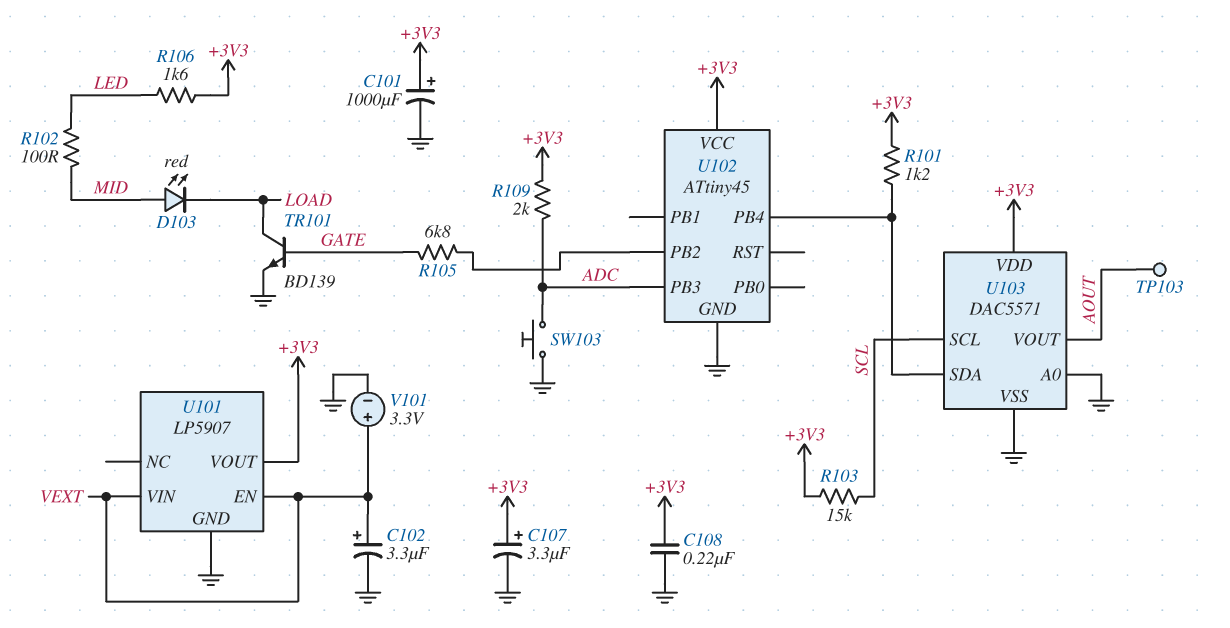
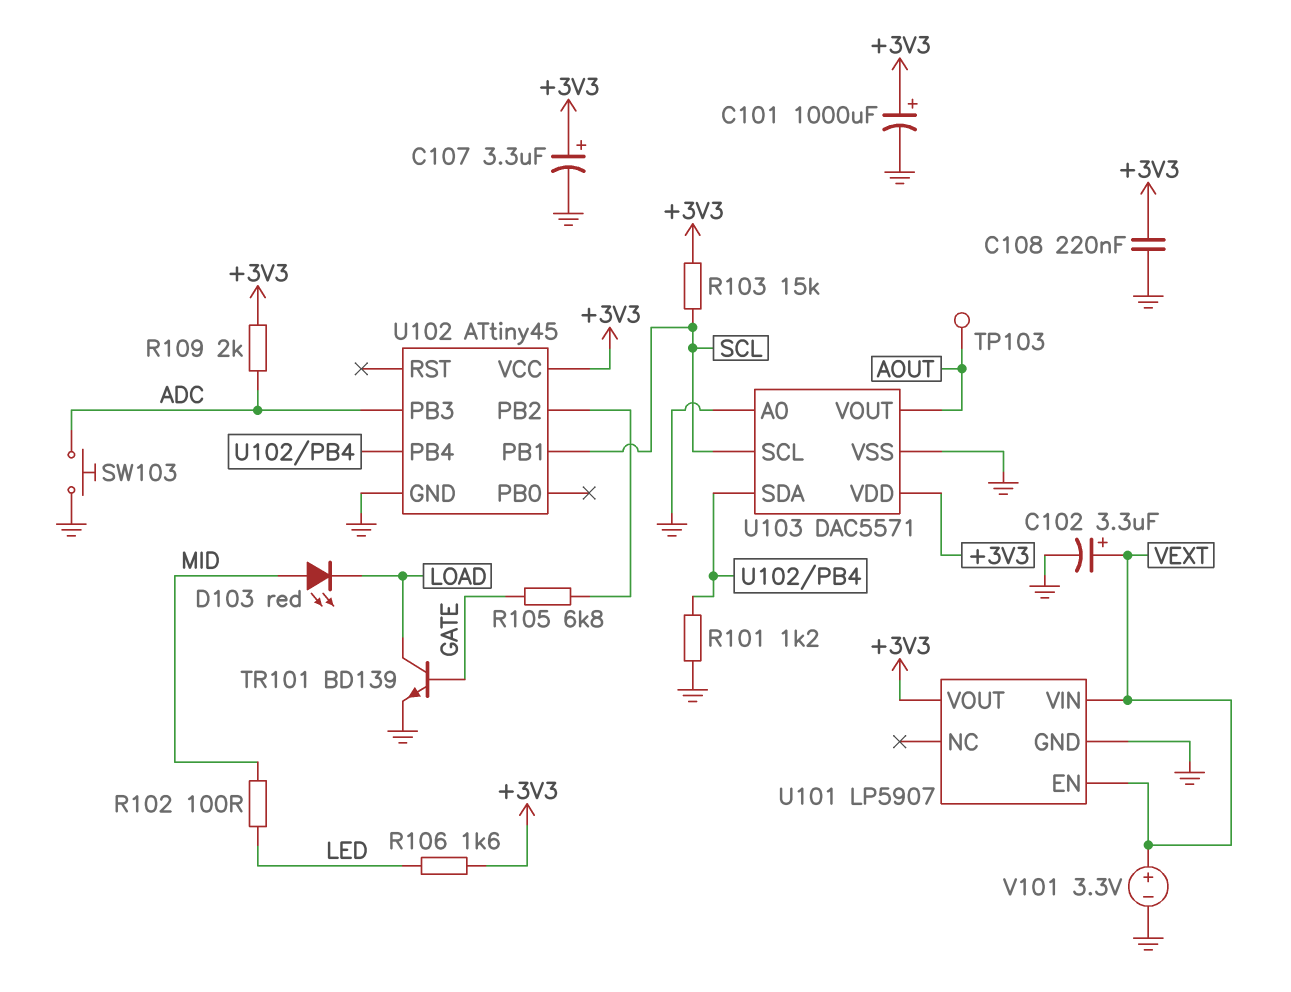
R101: 1.2k (+3V3, U102/PB4) -> 1.2k (GND, U102/PB4)
U102 pin PB1: none -> SCL

